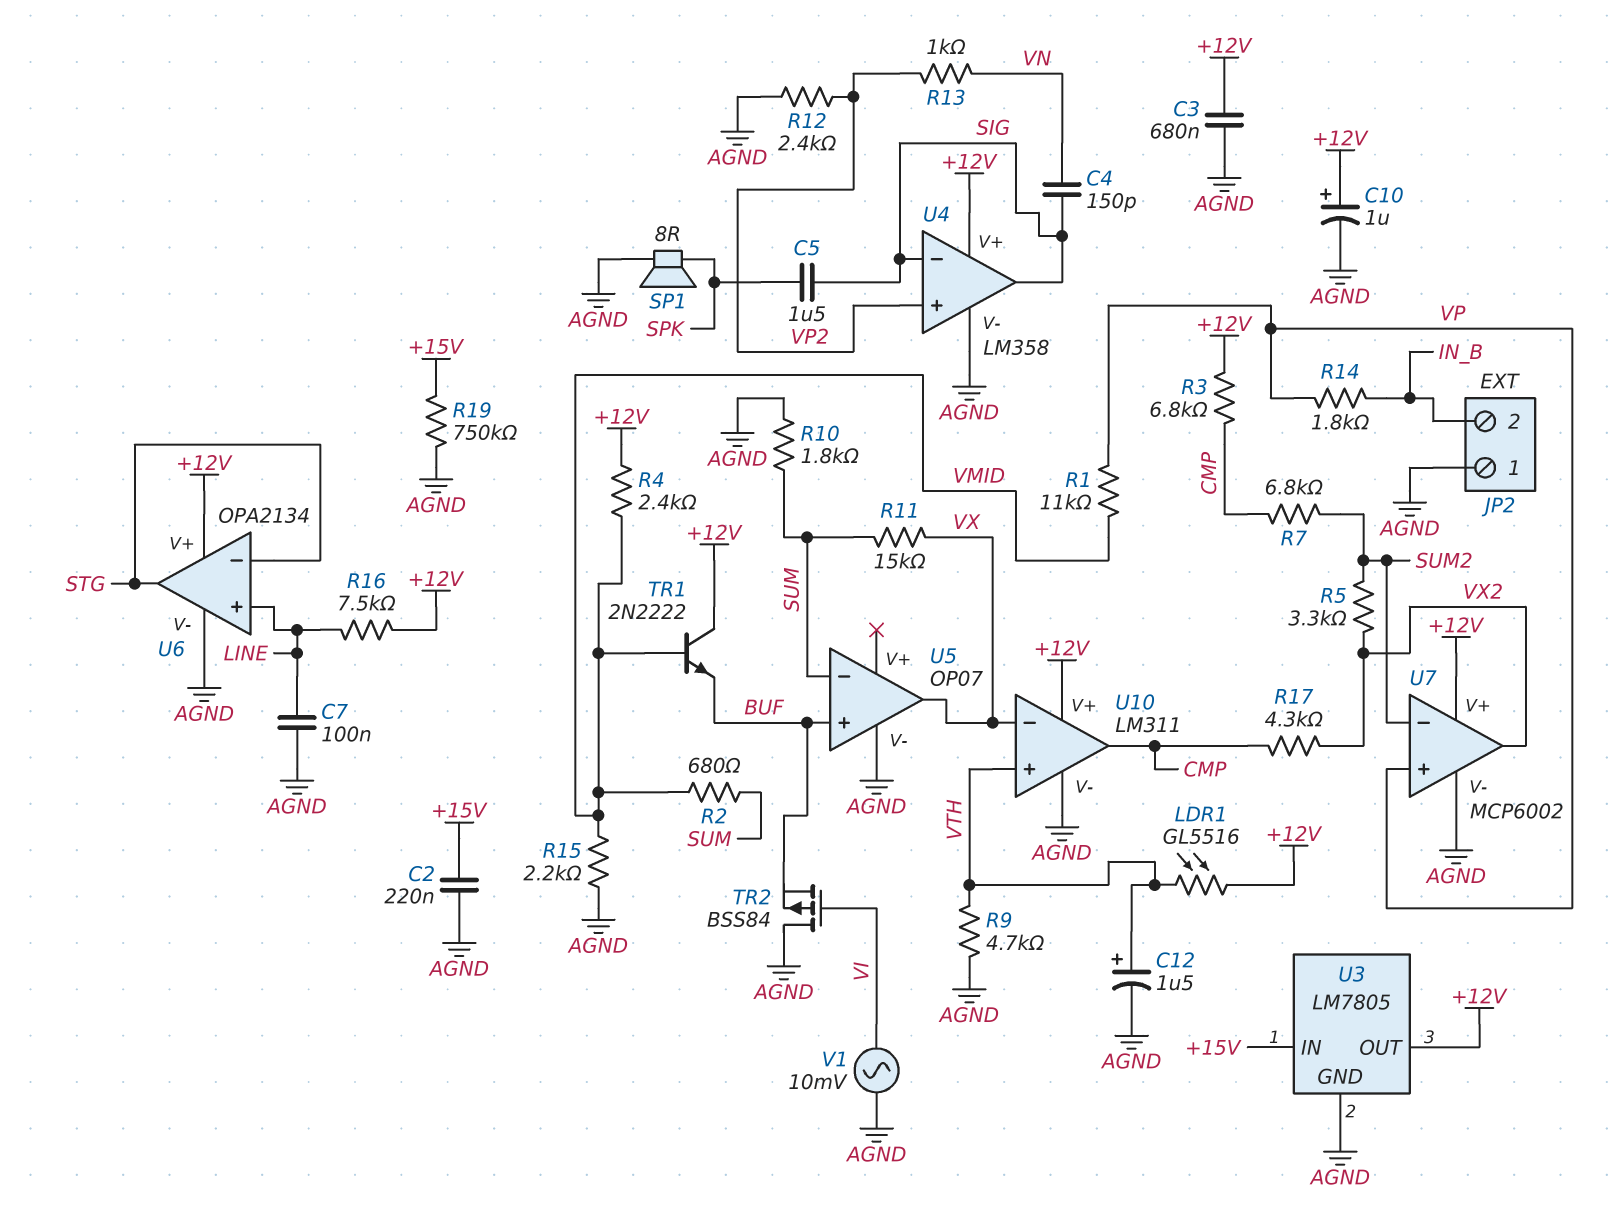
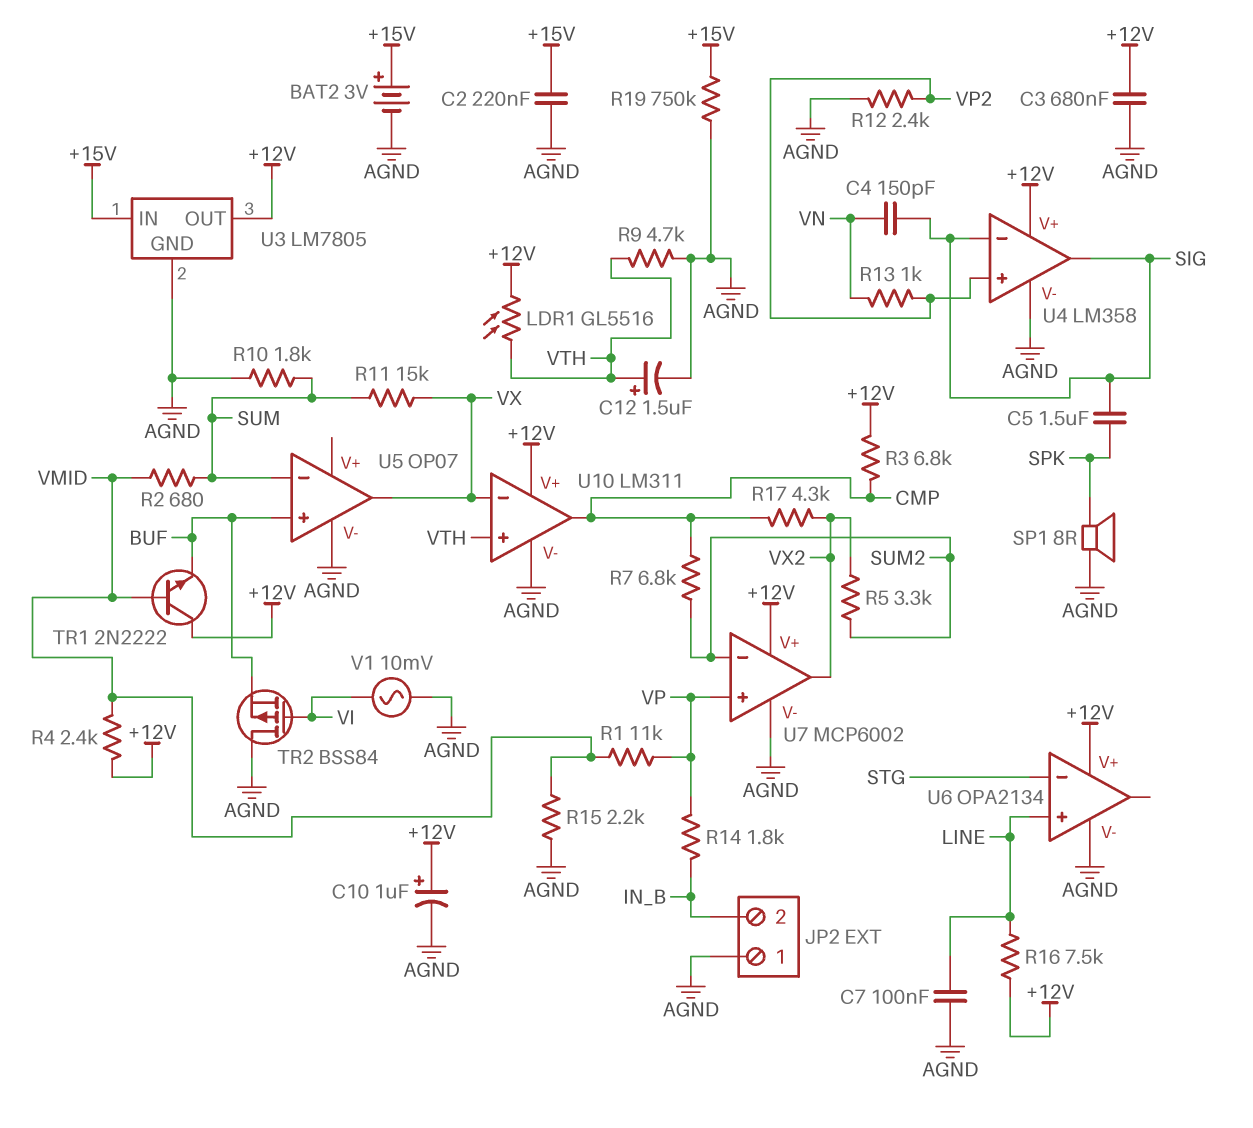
BAT2: none -> 3V (plus +15V, minus AGND)
U6 pin out: STG -> none

